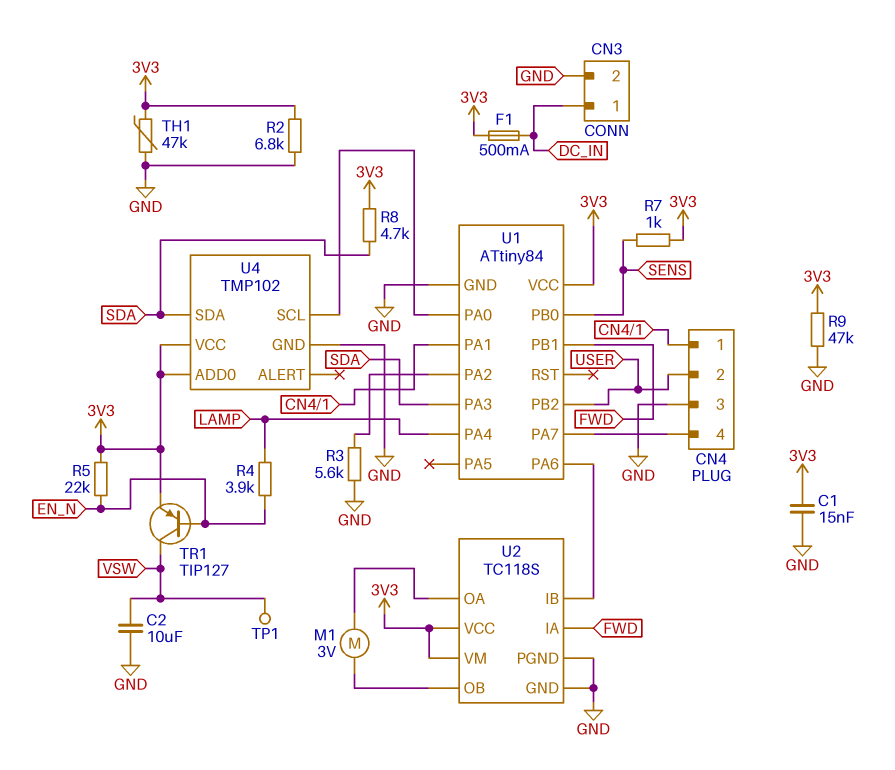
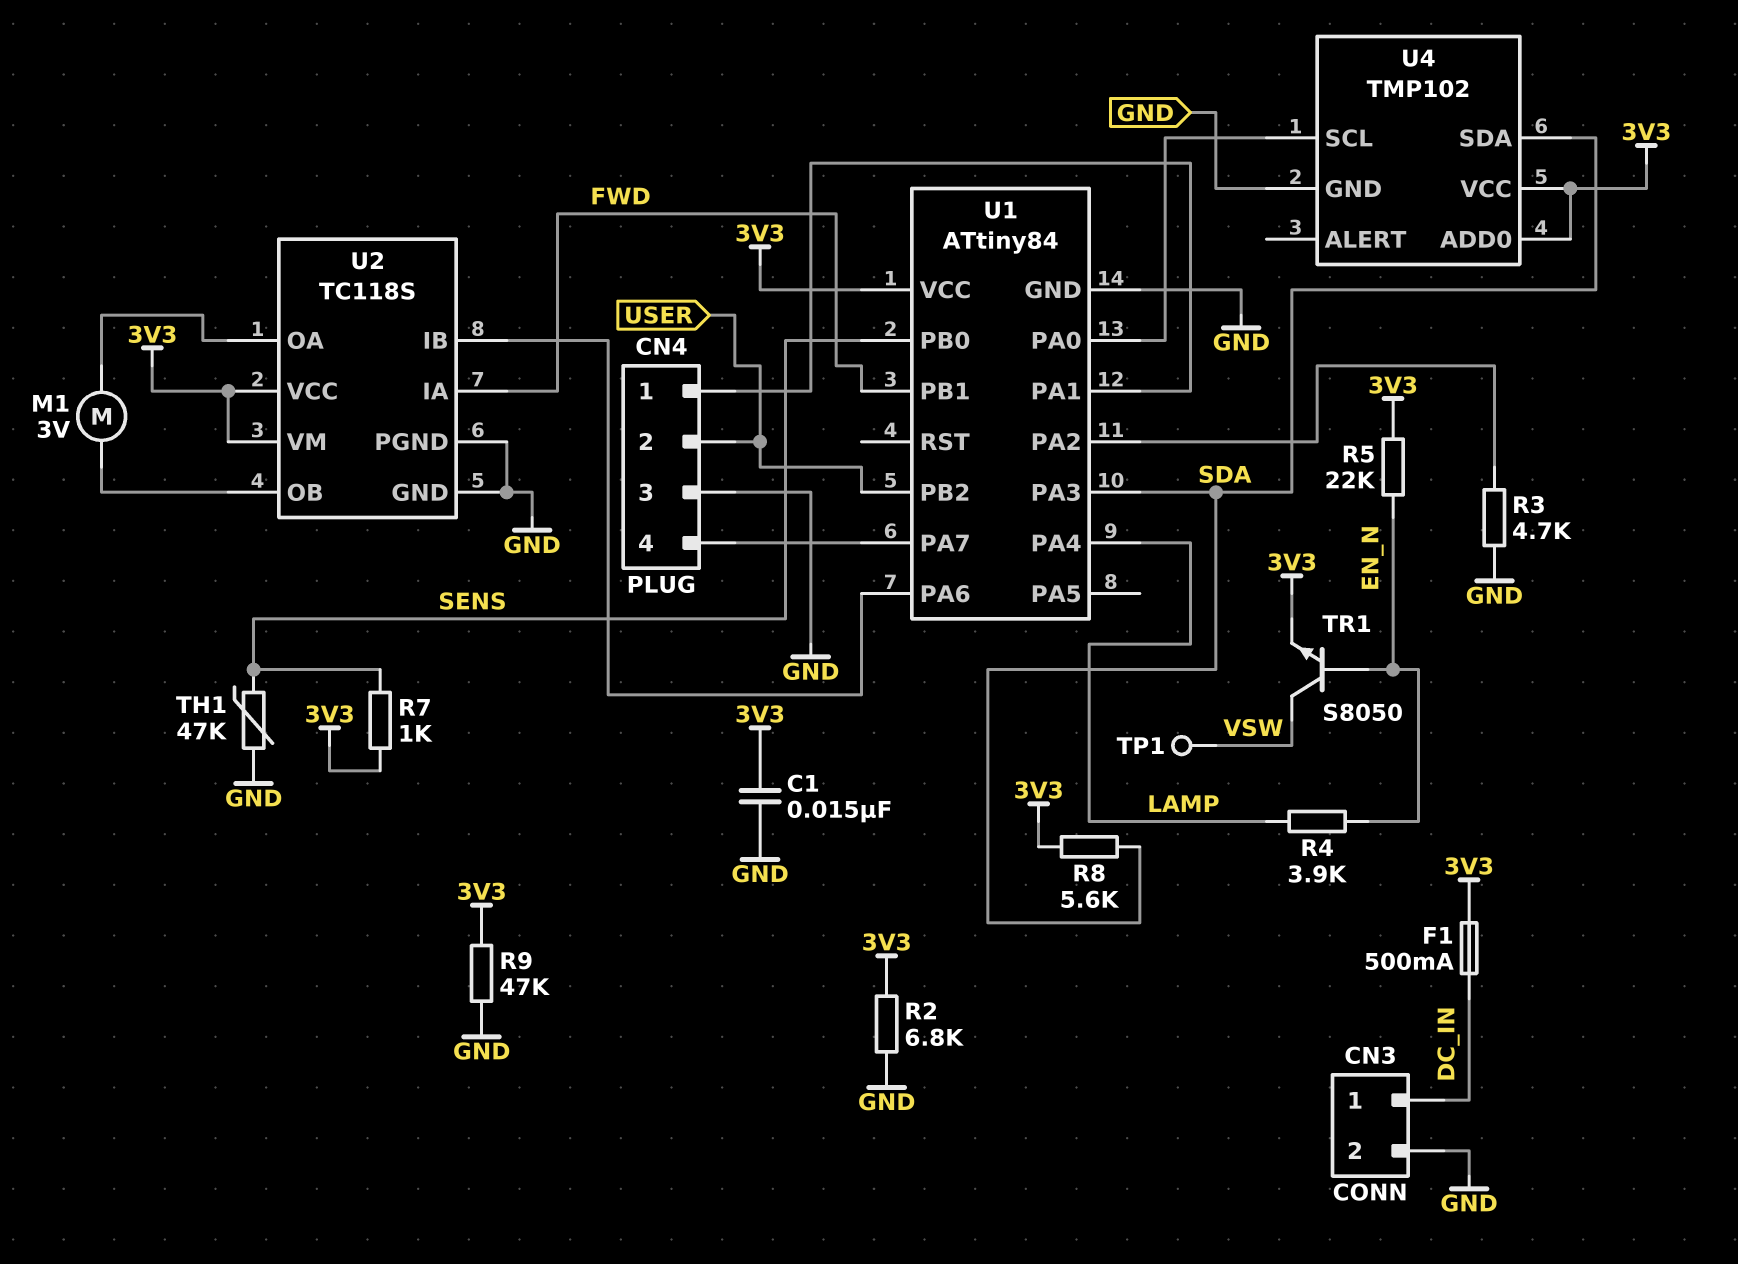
C2: 10uF (GND, VSW) -> none
R3: 5.6k (GND, U1/PA2) -> 4.7k (GND, U1/PA2)
R8: 4.7k (3V3, SDA) -> 5.6k (3V3, SDA)
TH1: 47k (3V3, GND) -> 47k (GND, SENS)
TR1: PNP TIP127 (B EN_N, C VSW, E 3V3) -> NPN S8050 (B EN_N, C VSW, E 3V3)

